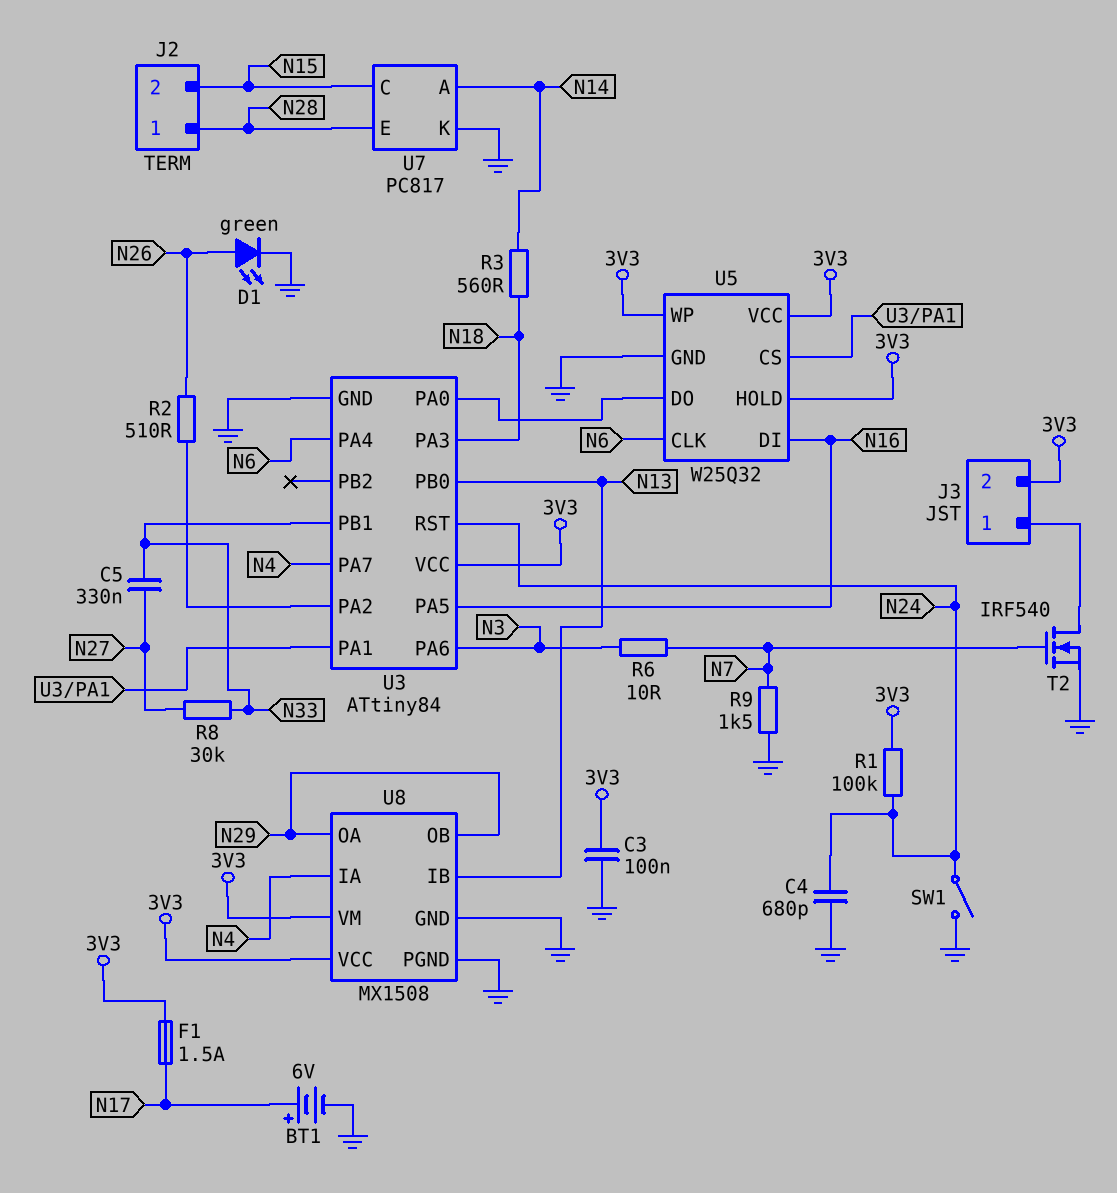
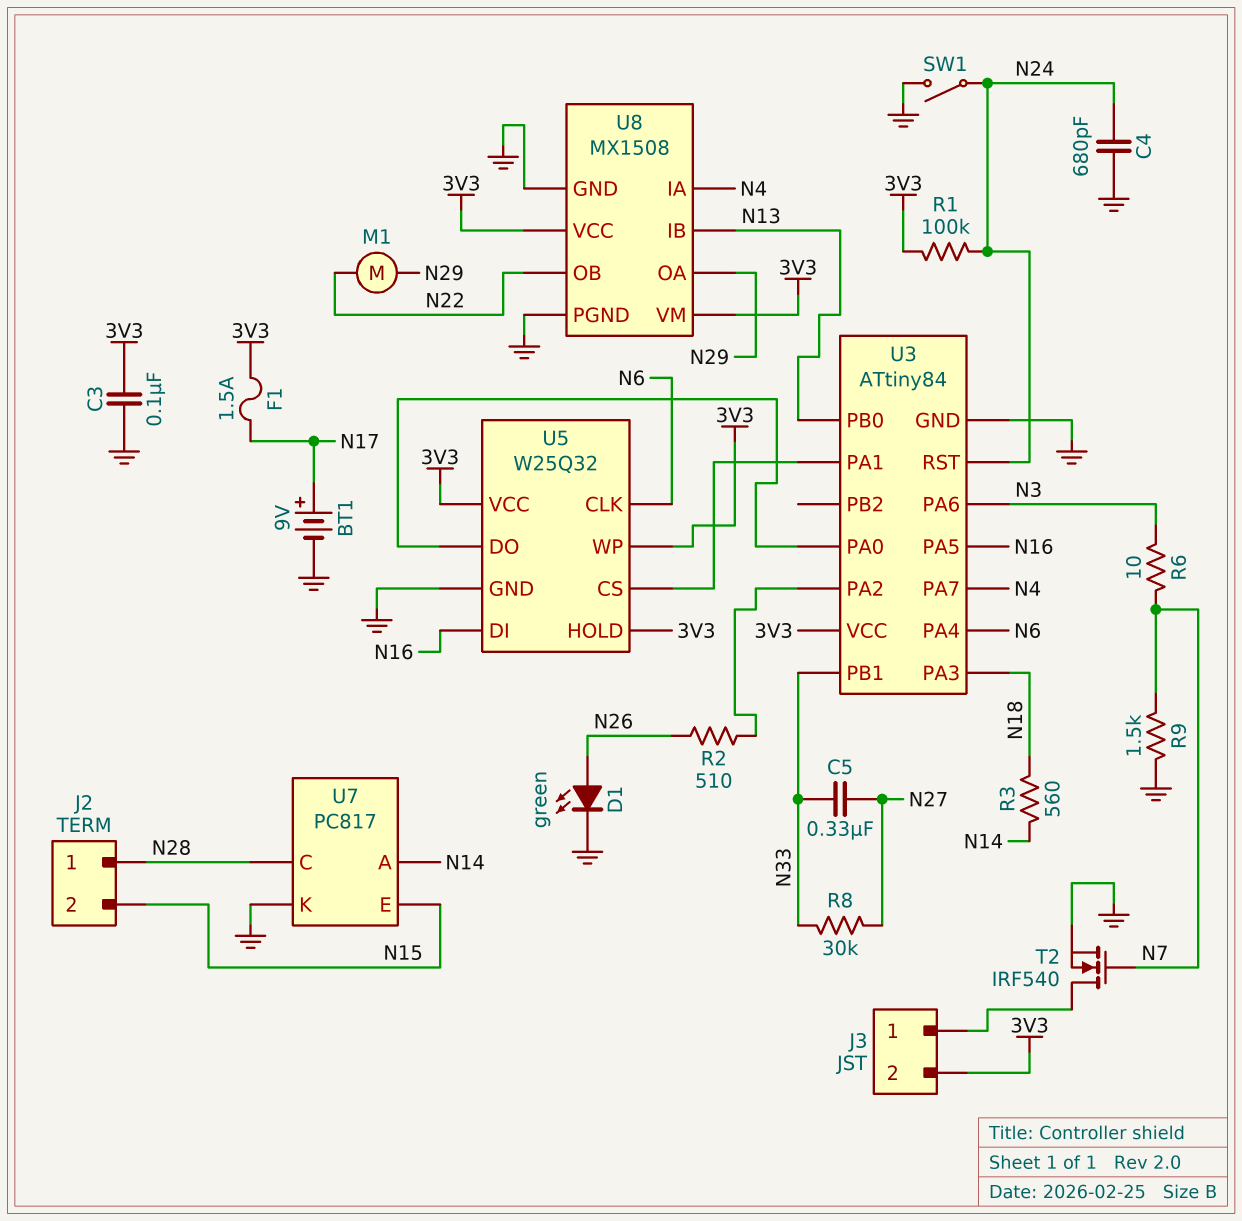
BT1: 6V (plus N17, minus GND) -> 9V (plus N17, minus GND)
M1: none -> motor (N22, N29)
U7 pin C: N15 -> N28
U7 pin E: N28 -> N15
U8 pin OB: N29 -> N22

